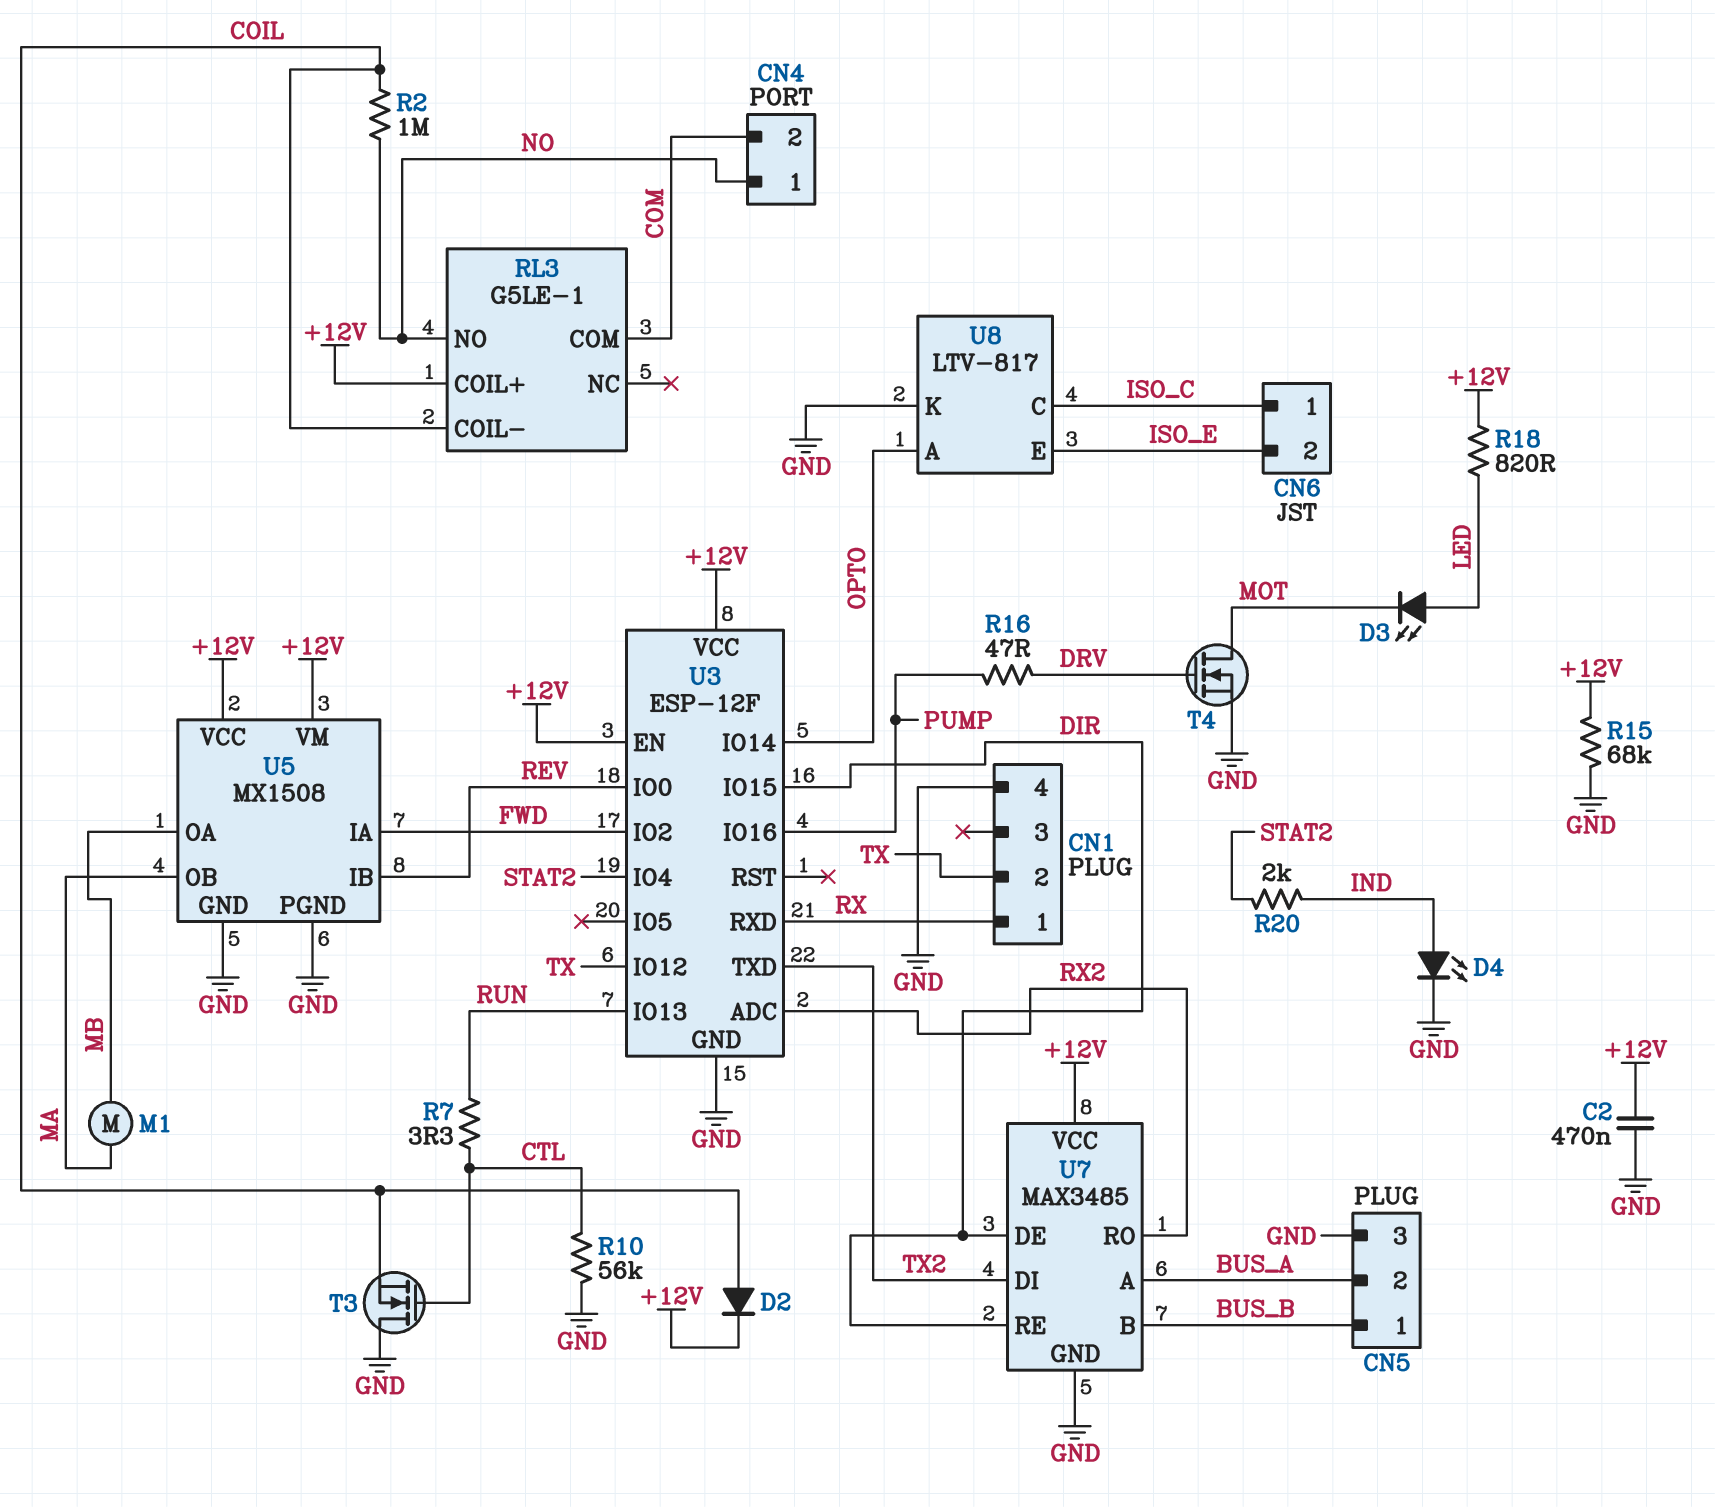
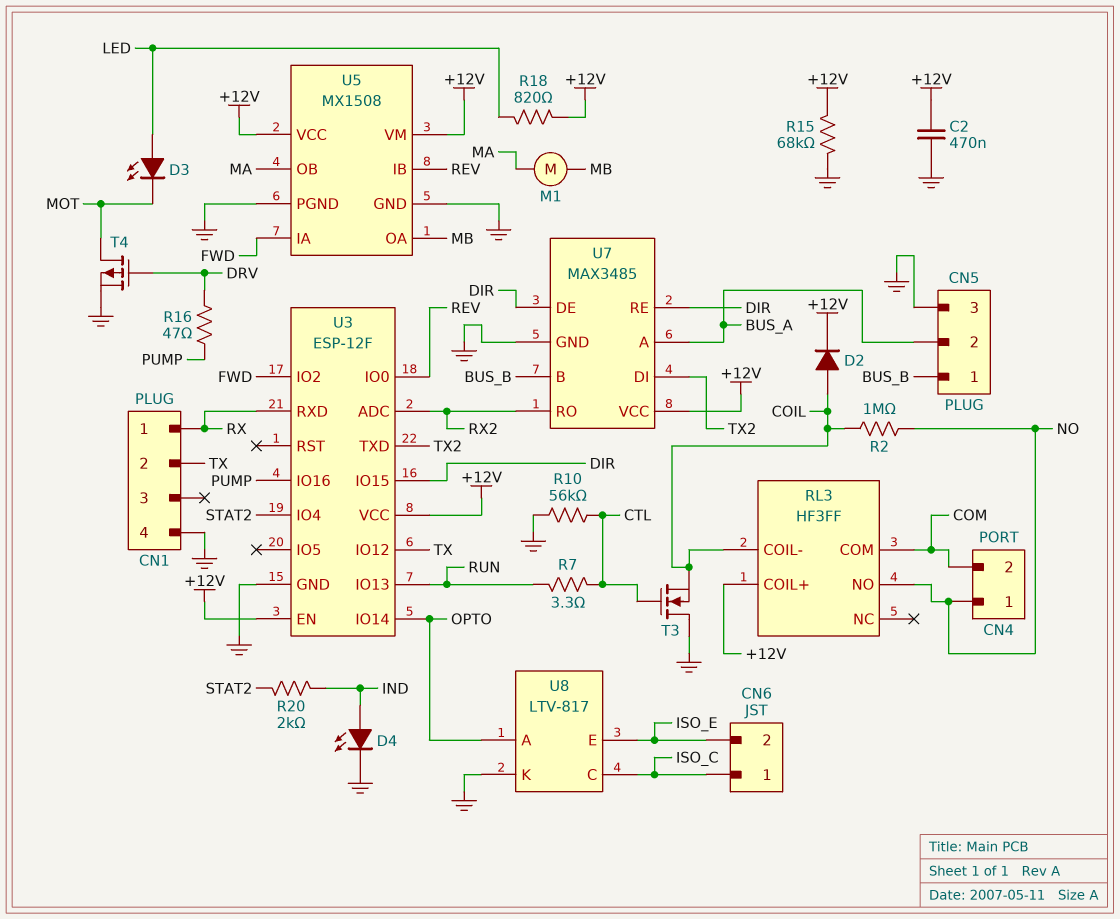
RL3: G5LE-1 -> HF3FF
T4: NMOS (G DRV, D MOT, S GND) -> PMOS (G DRV, D MOT, S GND)

